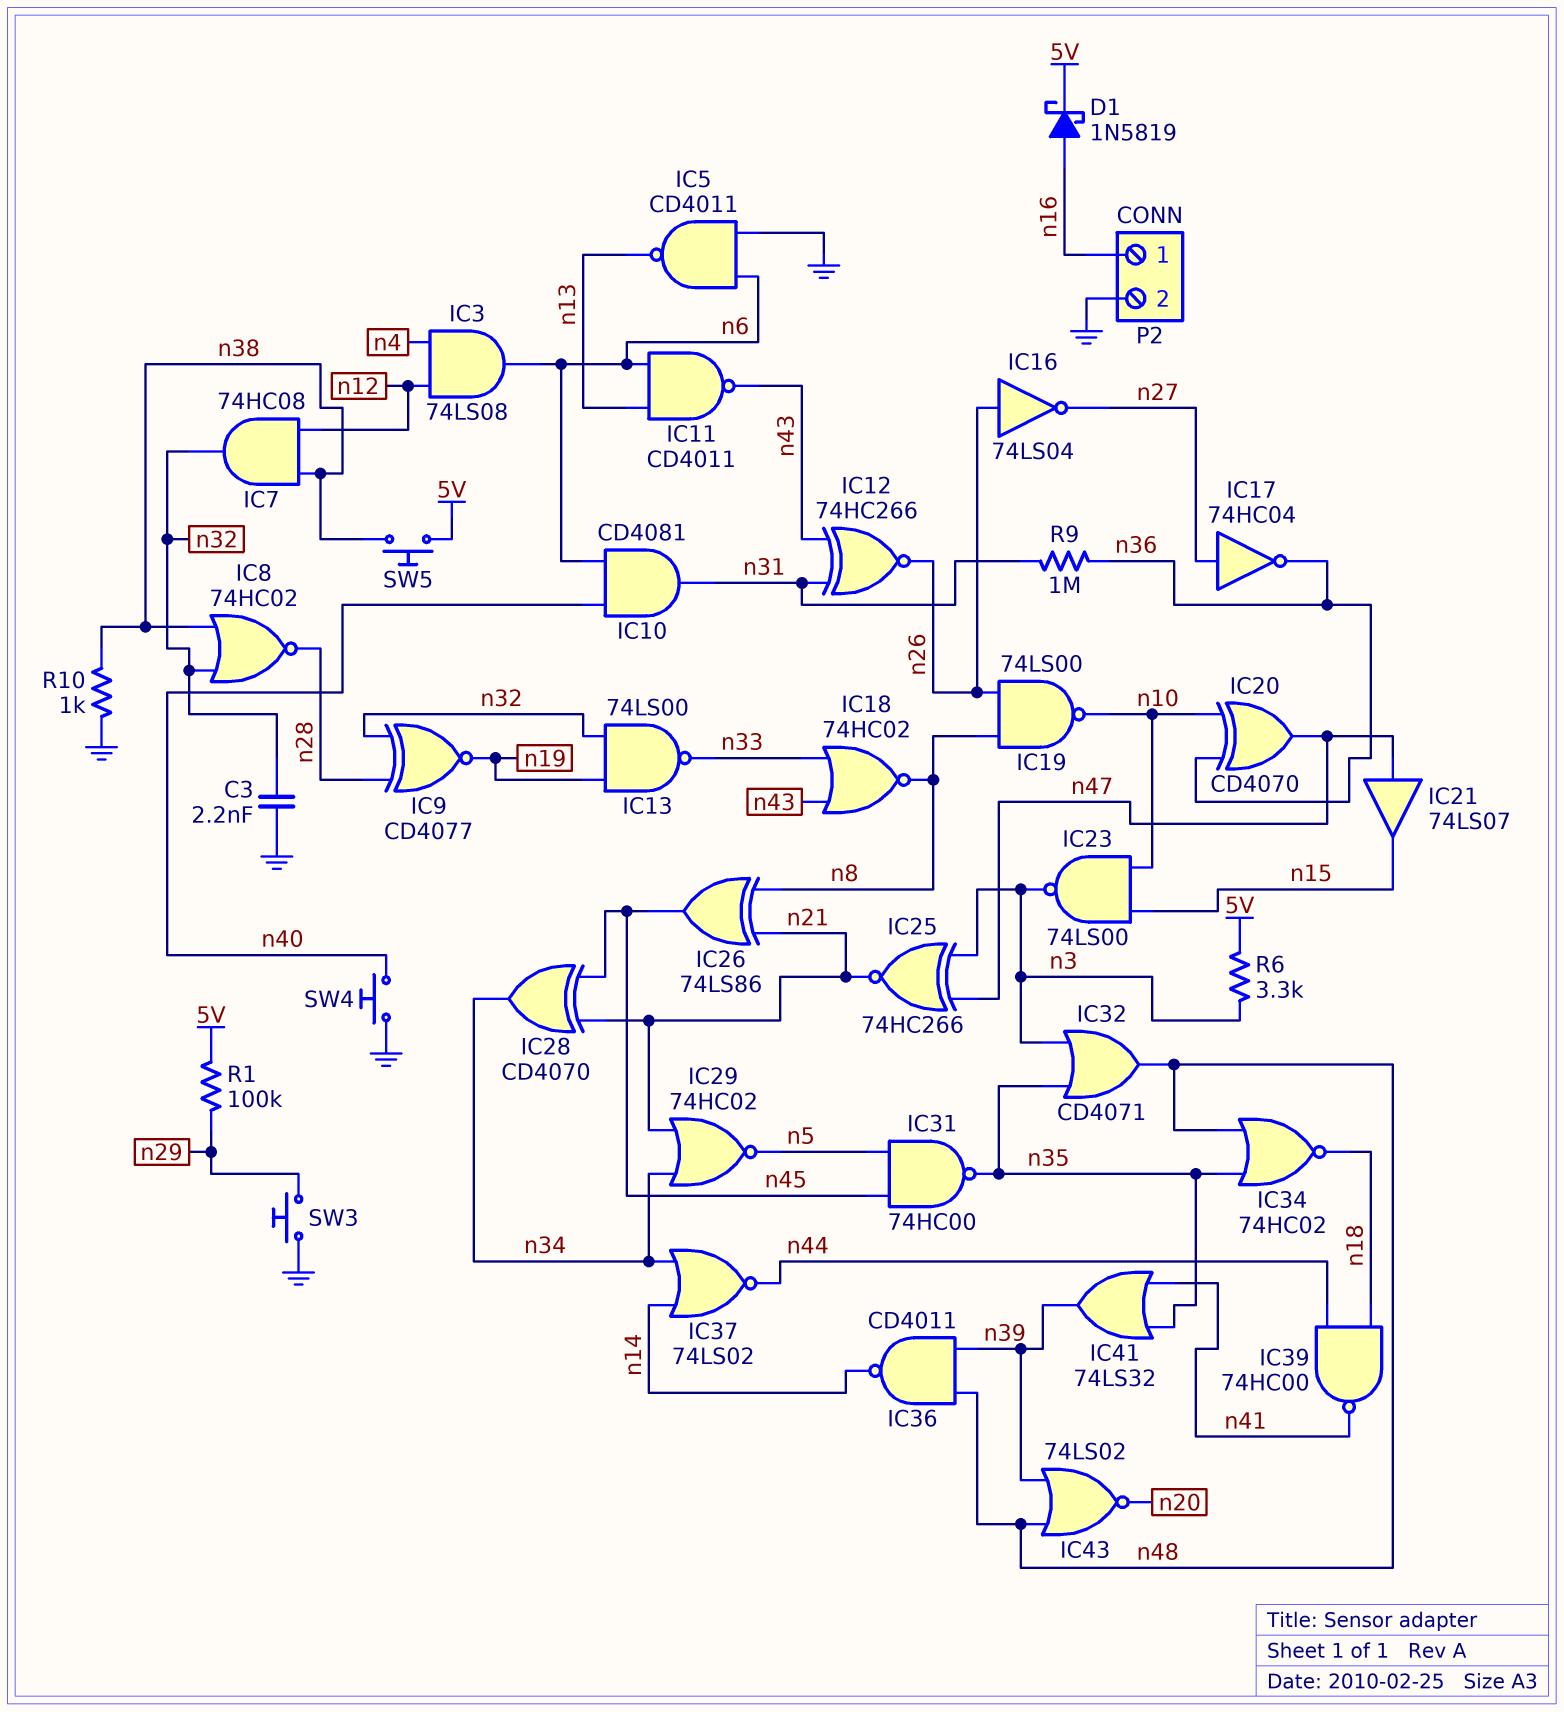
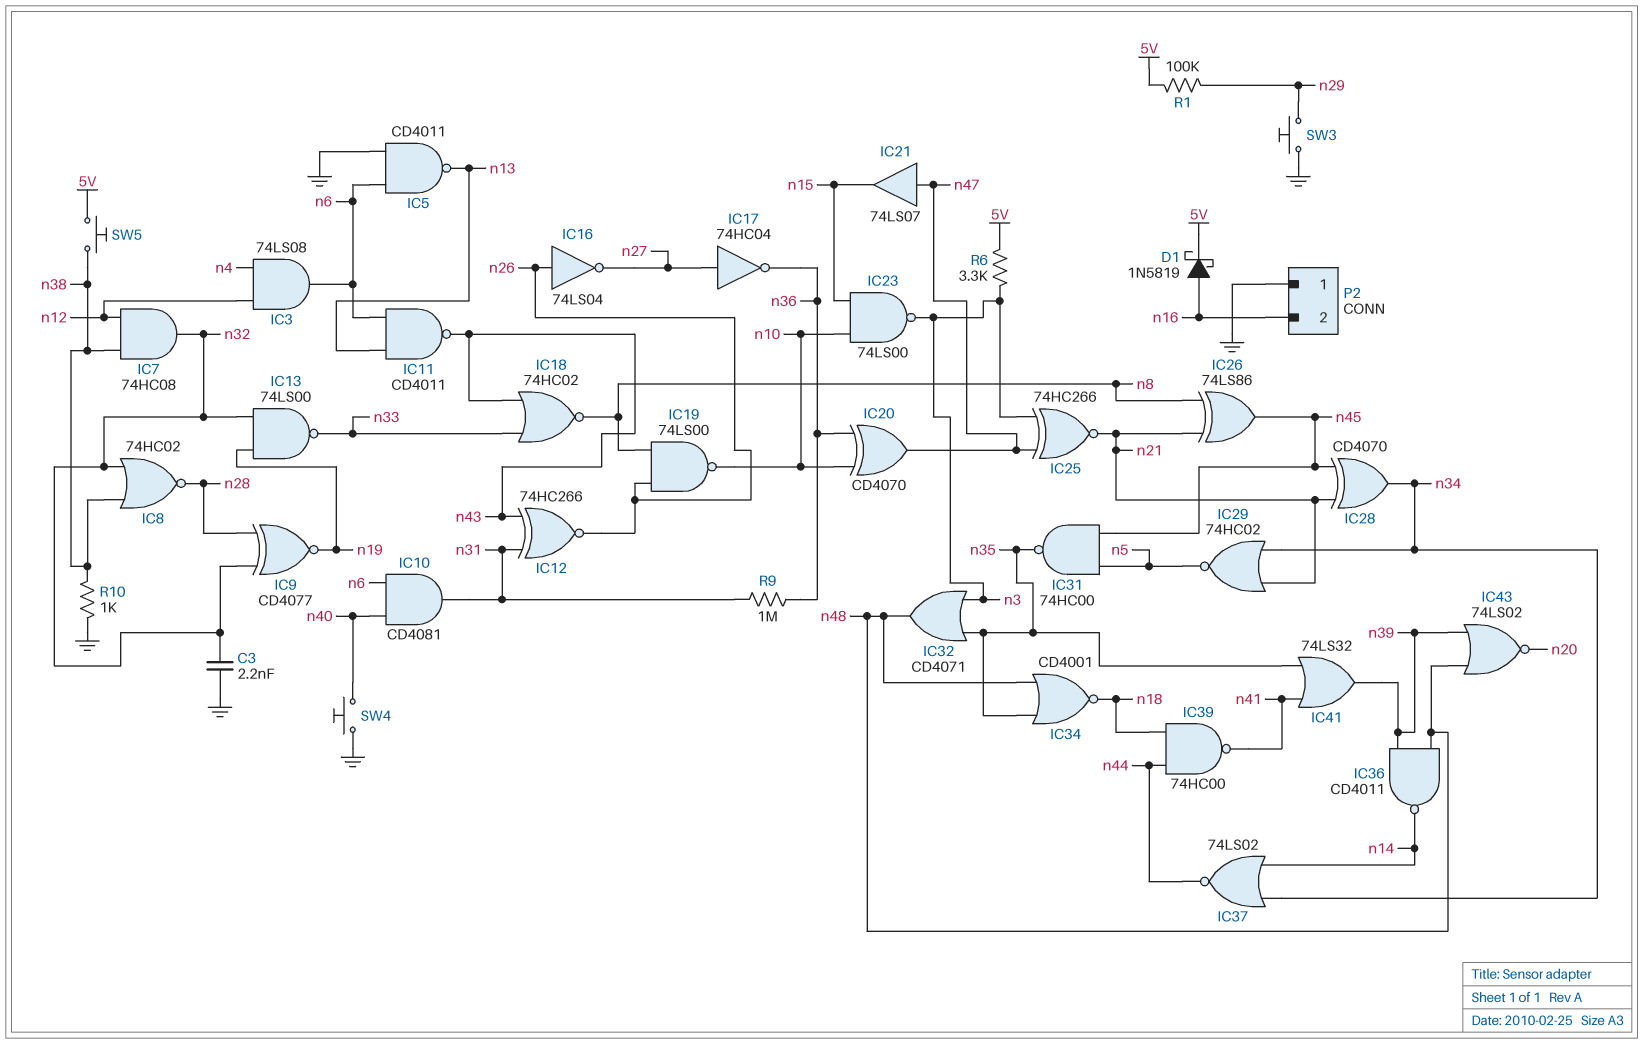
IC34: NOR 74HC02 (in n35, in n48, out n18) -> NOR CD4001 (in n35, in n48, out n18)
P2 pin 1: n16 -> GND
P2 pin 2: GND -> n16

